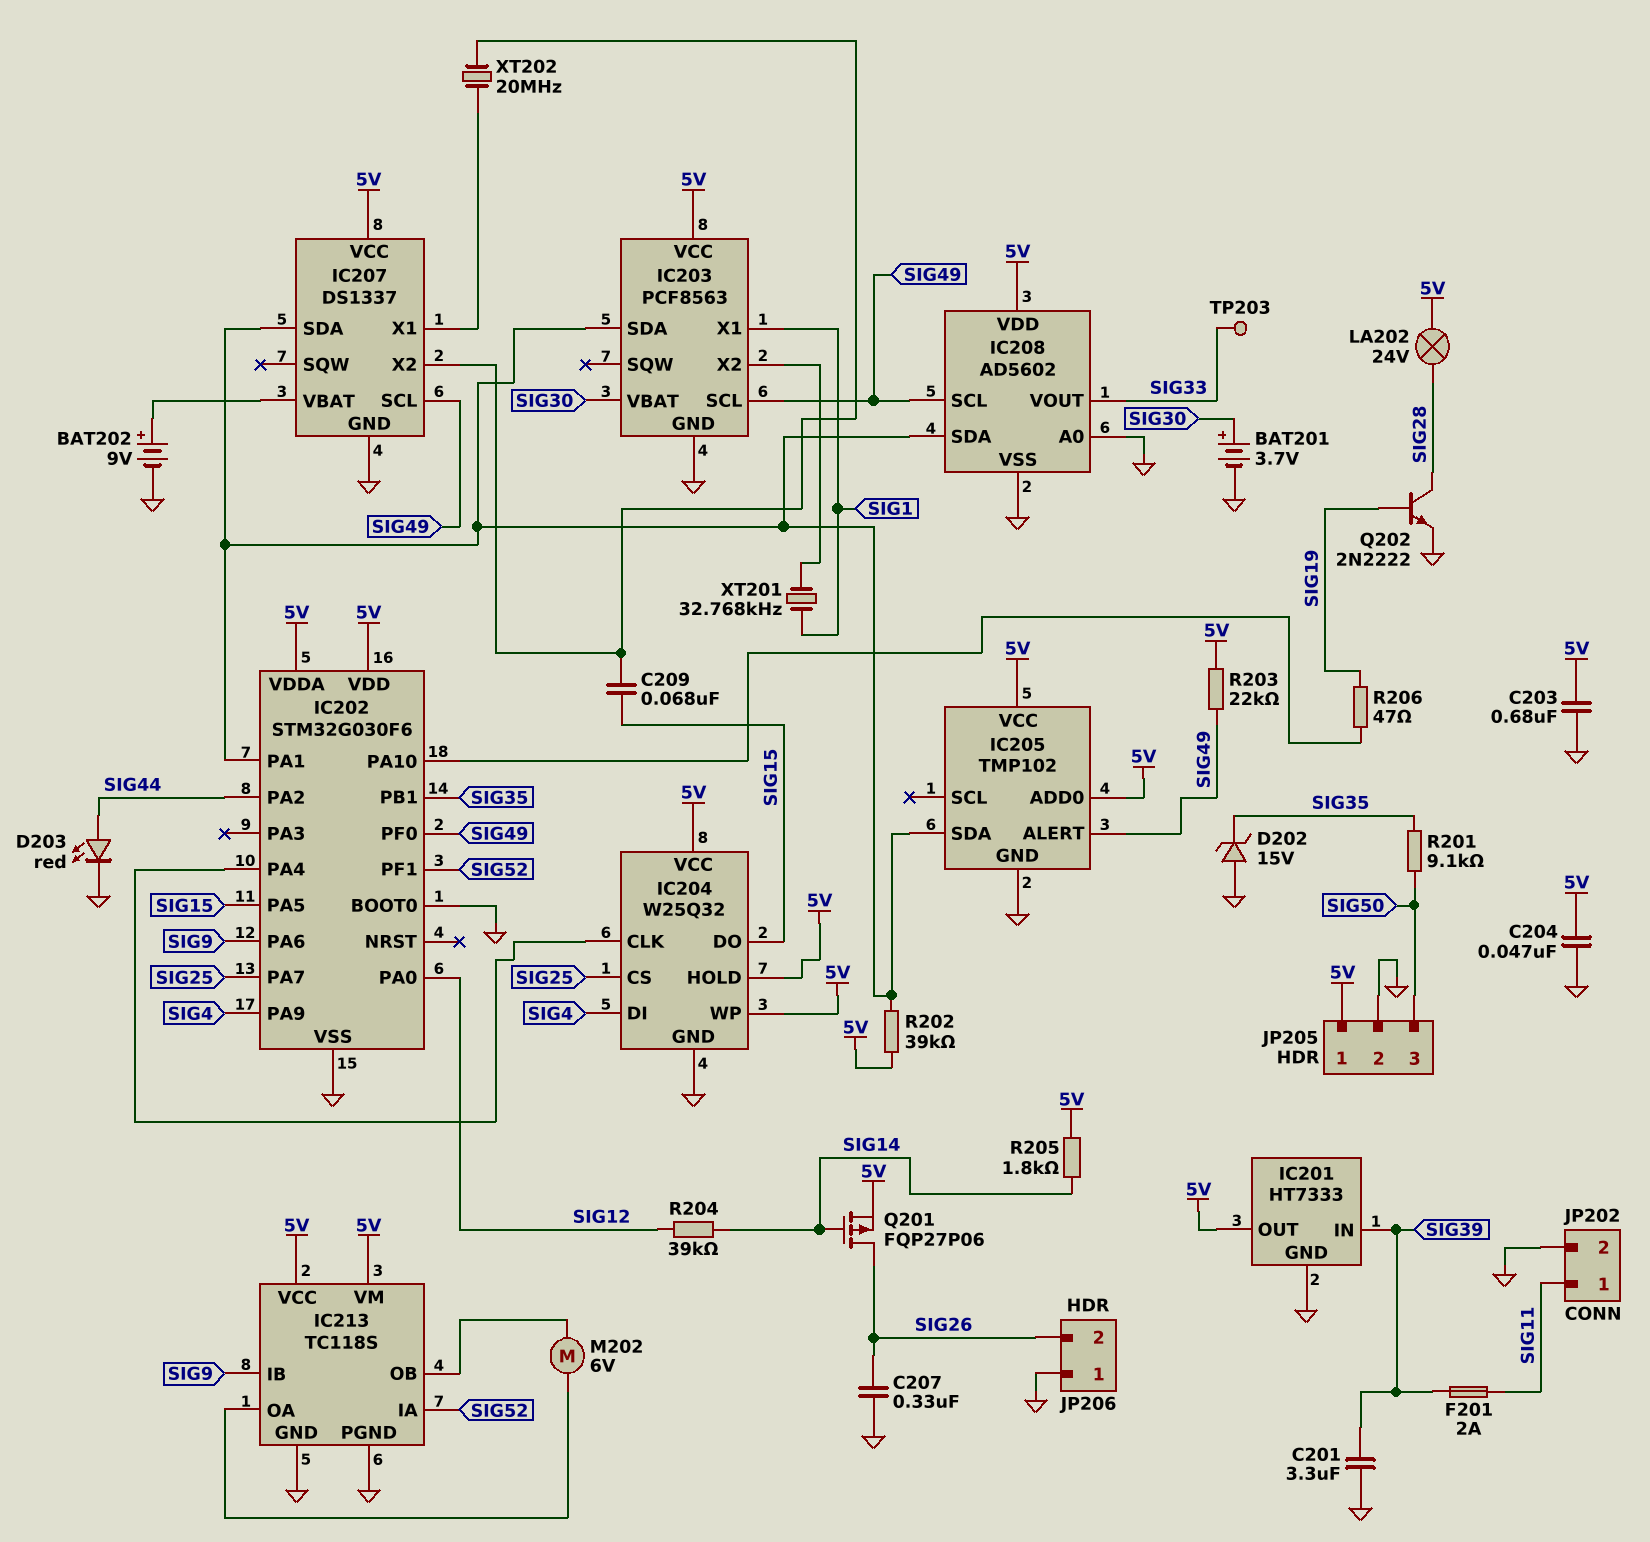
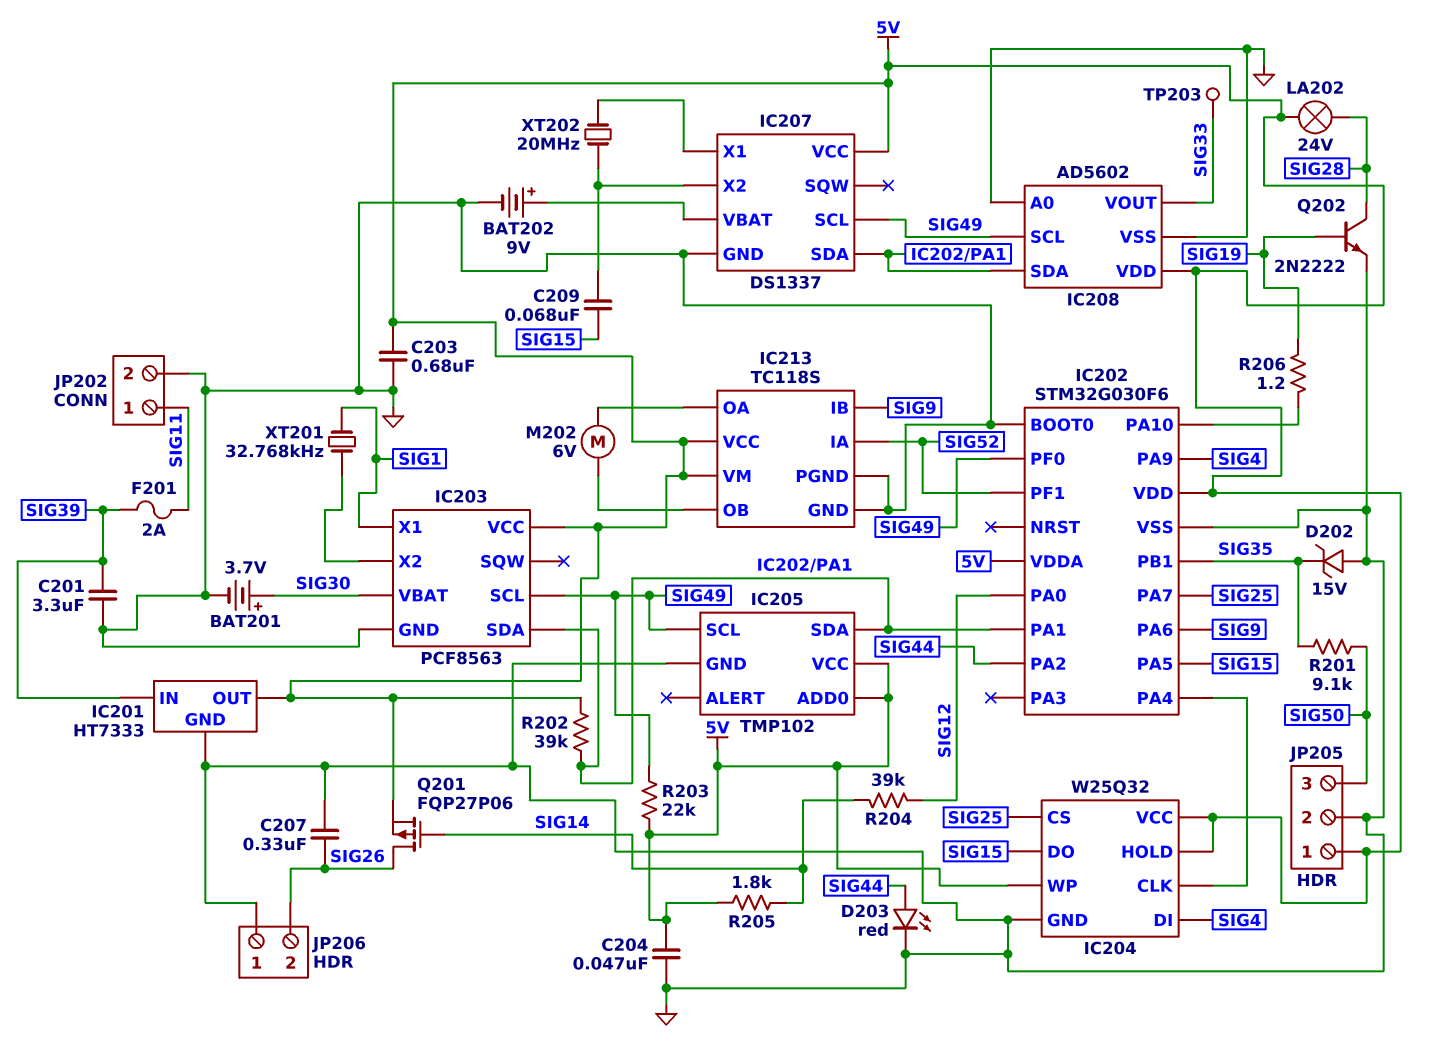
IC205 pin ALERT: SIG49 -> none
IC205 pin SCL: none -> SIG49
R206: 47 (IC202/PA10, SIG19) -> 1.2 (IC202/PA10, SIG19)

